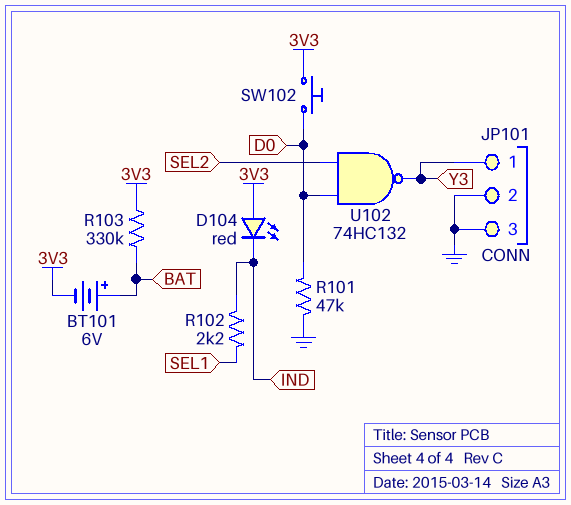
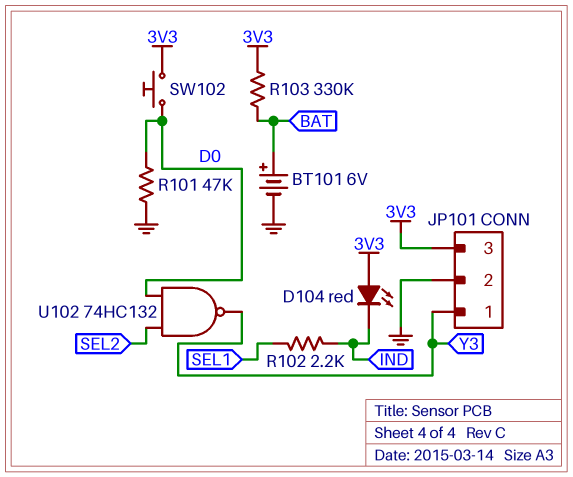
BT101: 6V (plus BAT, minus 3V3) -> 6V (plus BAT, minus GND)
JP101 pin 3: GND -> 3V3

